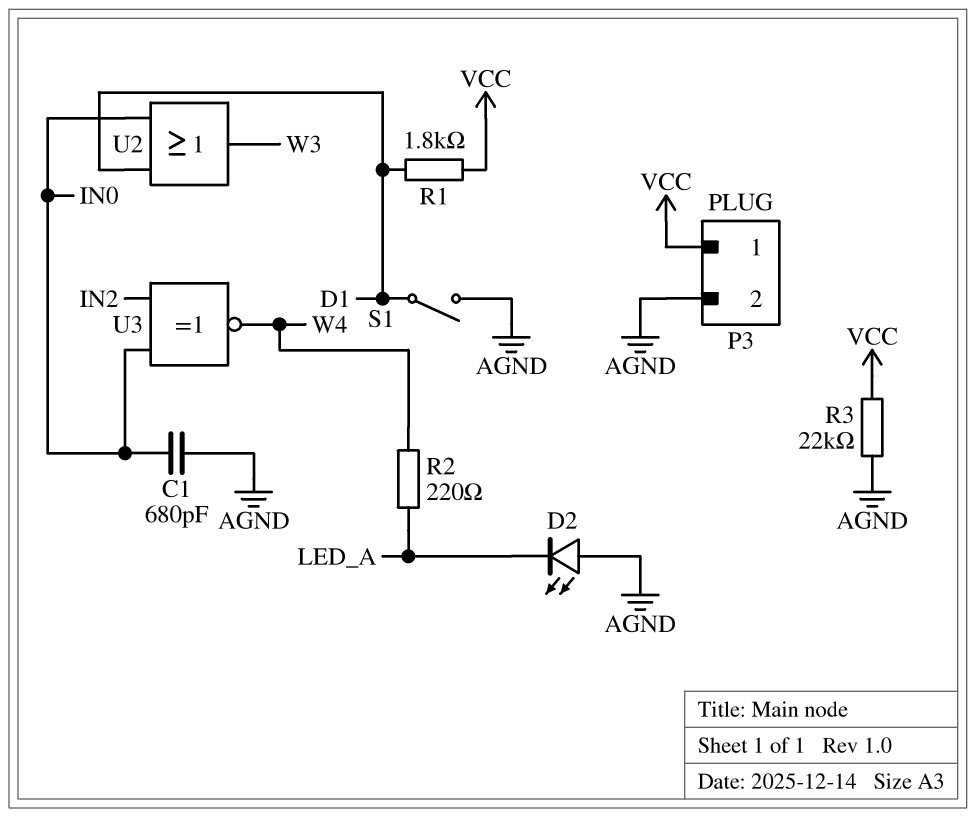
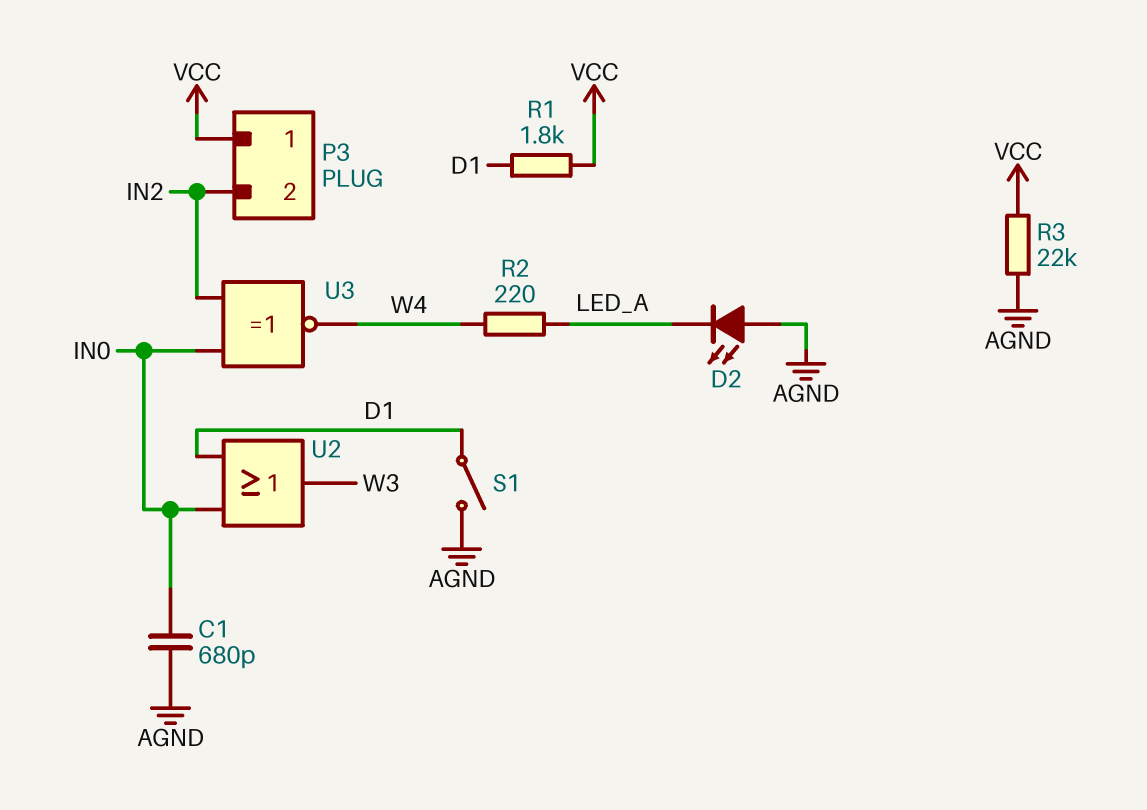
P3 pin 2: AGND -> IN2

